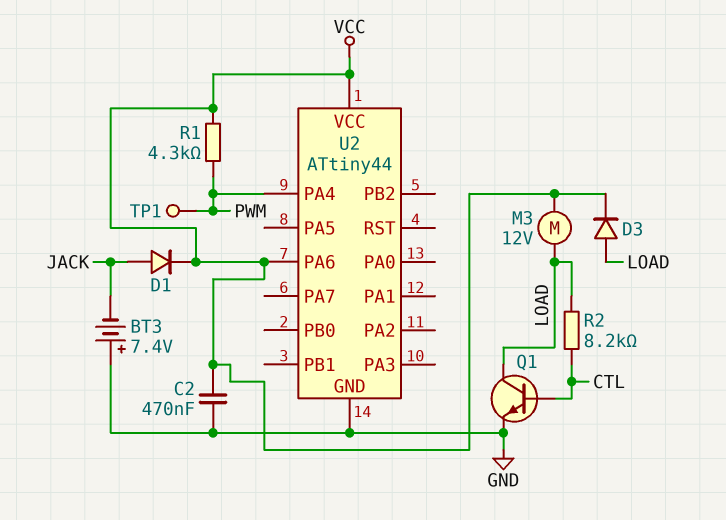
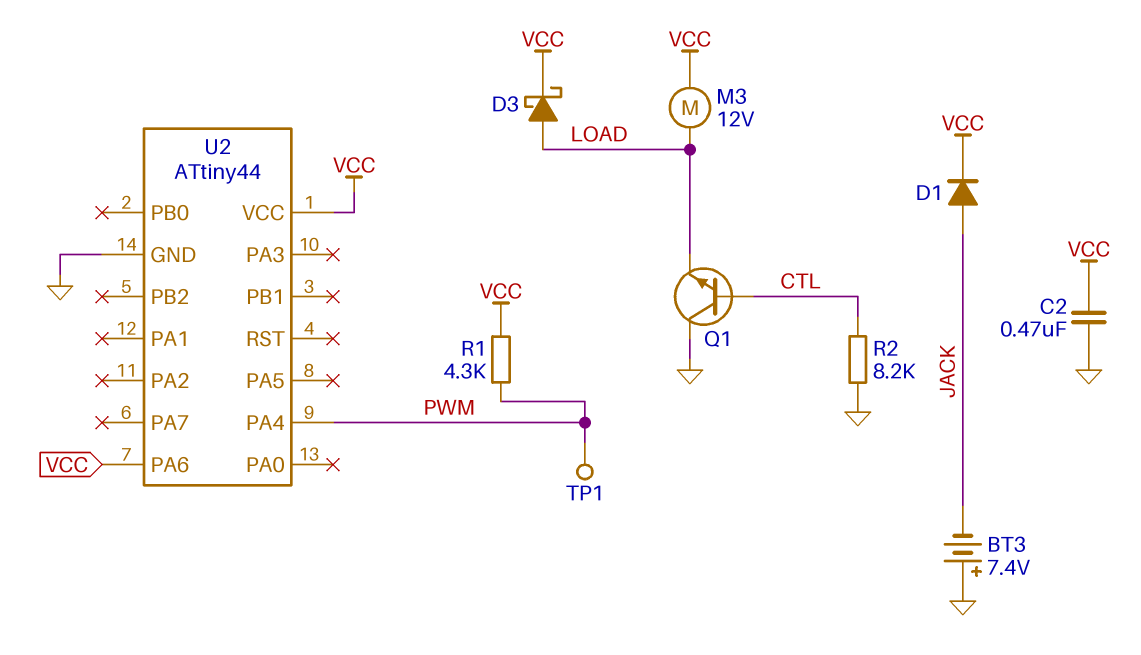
D3: diode (A LOAD, K VCC) -> schottky (A LOAD, K VCC)
Q1: NPN (B CTL, C LOAD, E GND) -> NPN (B CTL, C GND, E LOAD)
R2: 8.2k (CTL, LOAD) -> 8.2k (CTL, GND)

